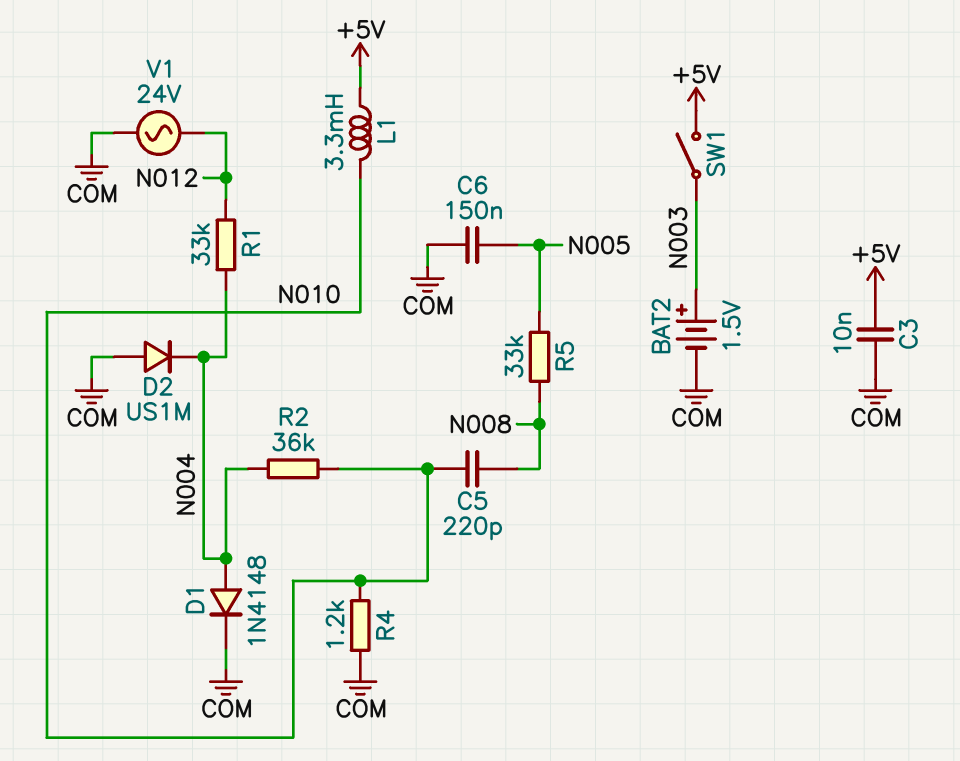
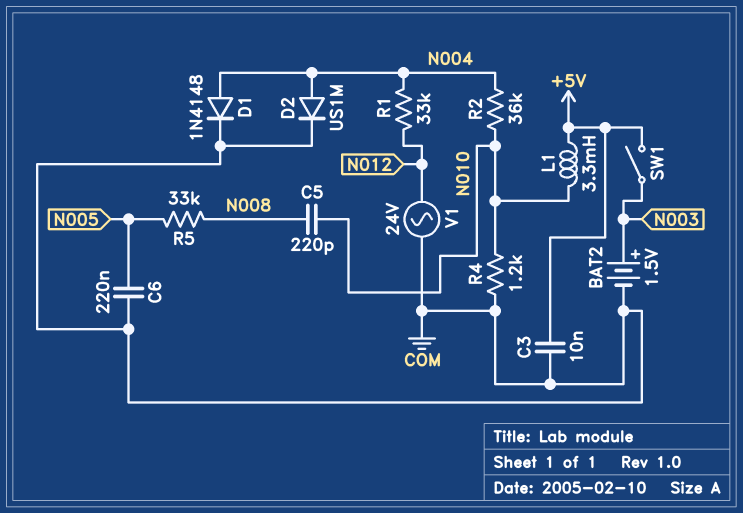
C6: 150nF (COM, N005) -> 220nF (COM, N005)
D2: diode US1M (A COM, K N004) -> diode US1M (A N004, K COM)

